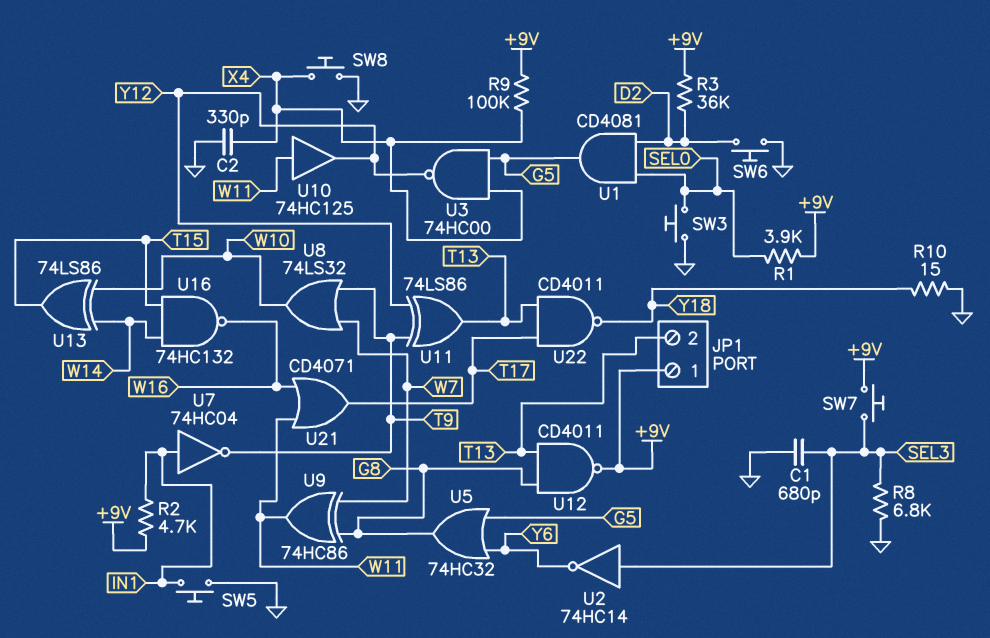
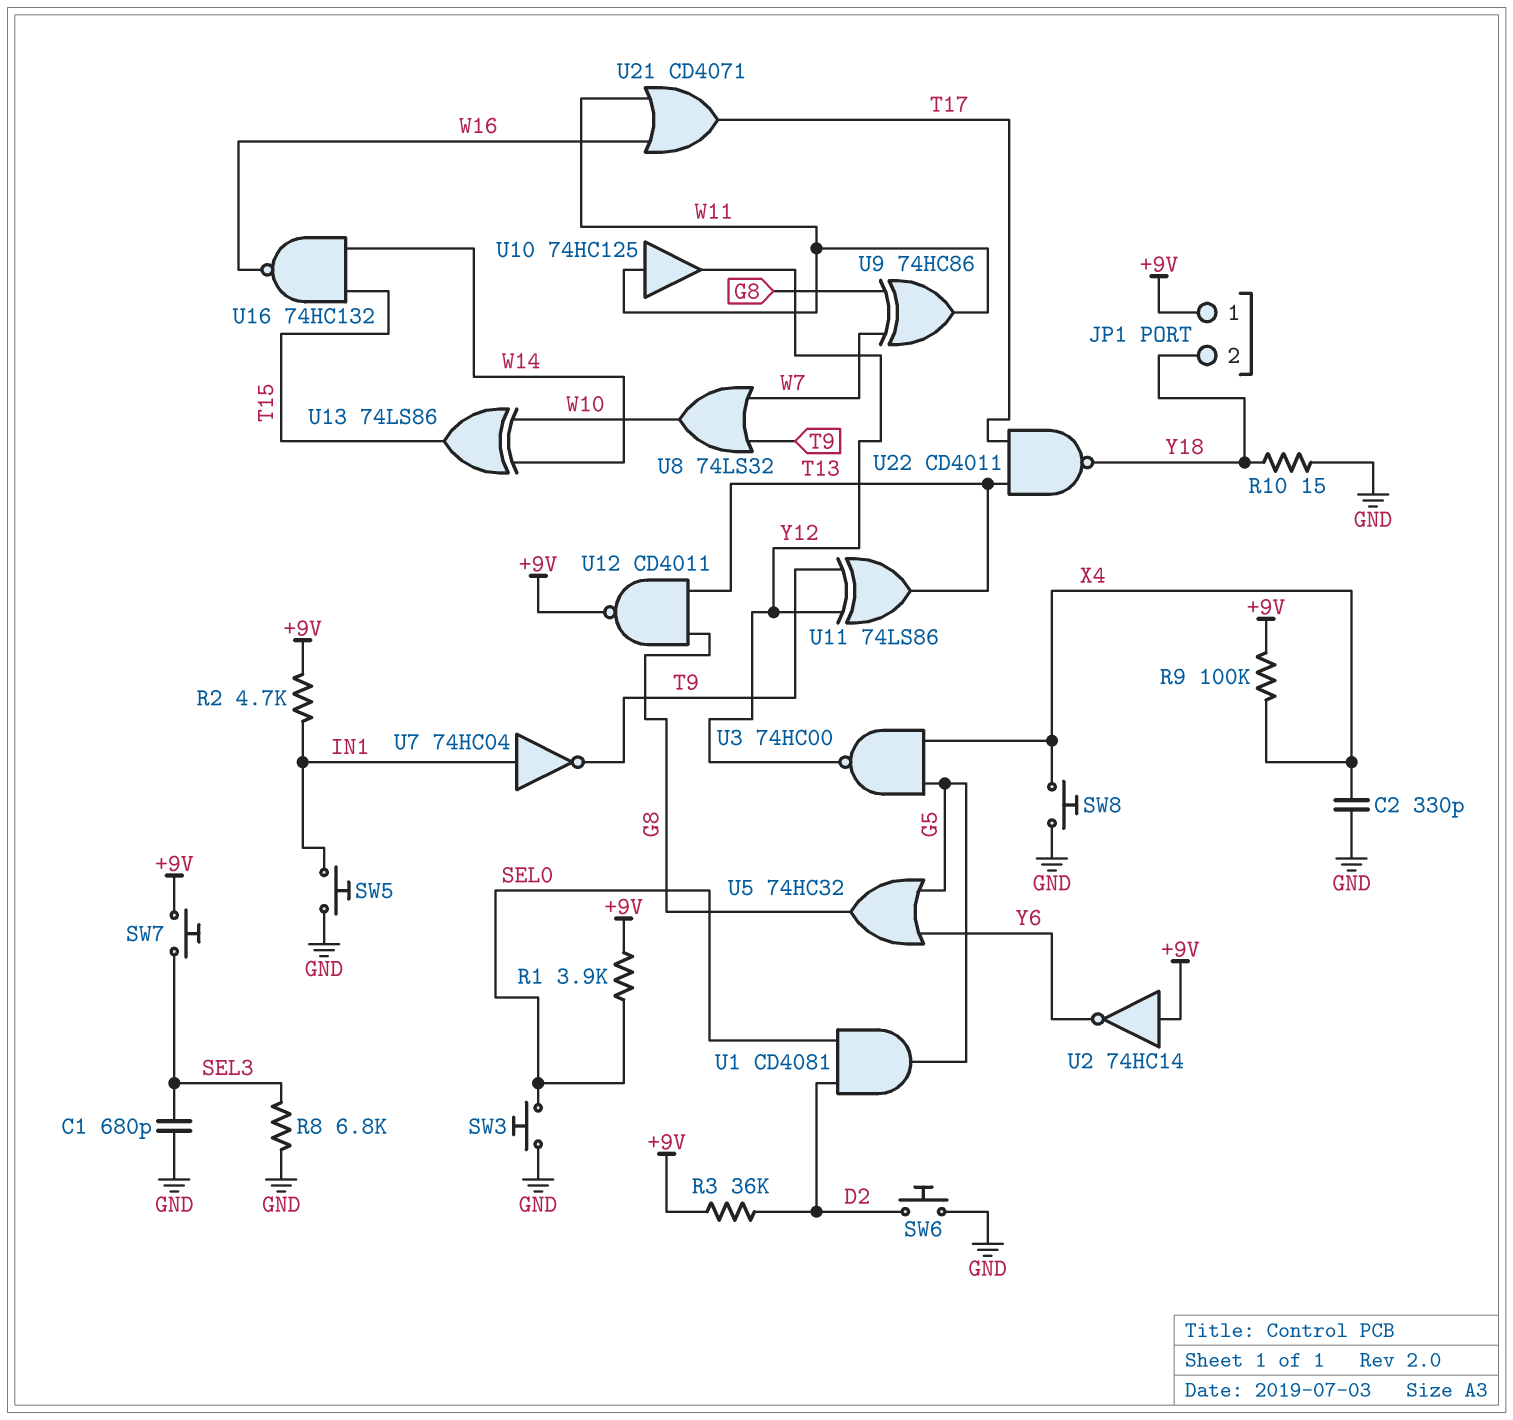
JP1 pin 2: T13 -> Y18
U2: NOT 74HC14 (in SEL3, out Y6) -> NOT 74HC14 (in +9V, out Y6)

